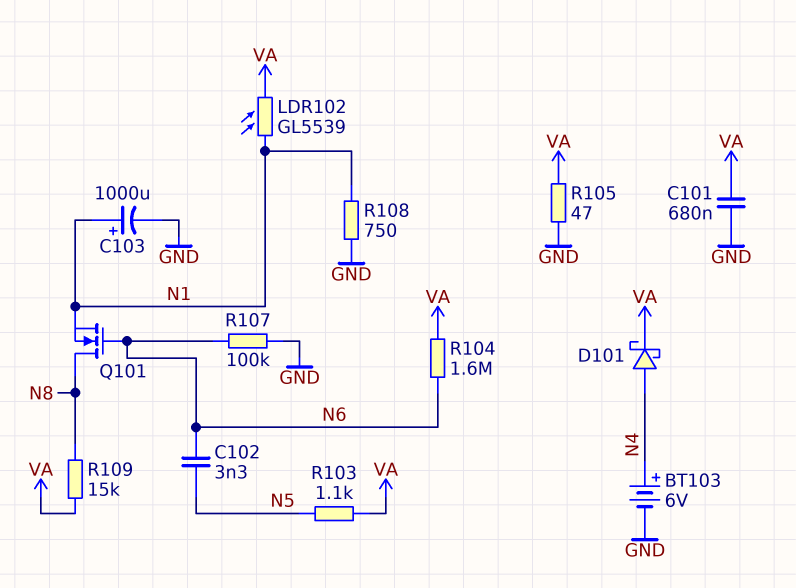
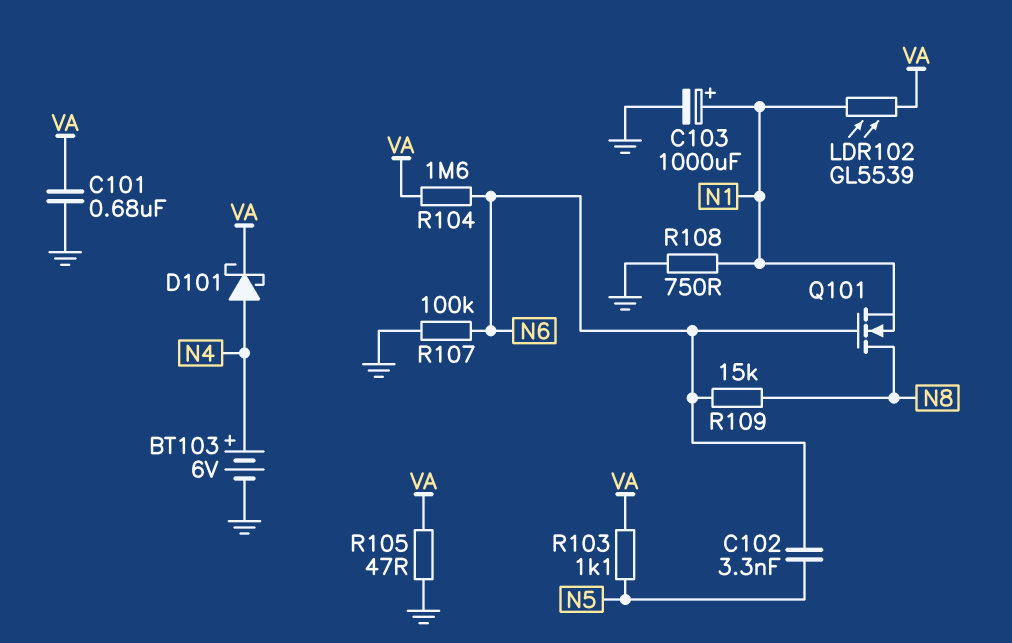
R109: 15k (N8, VA) -> 15k (N6, N8)

